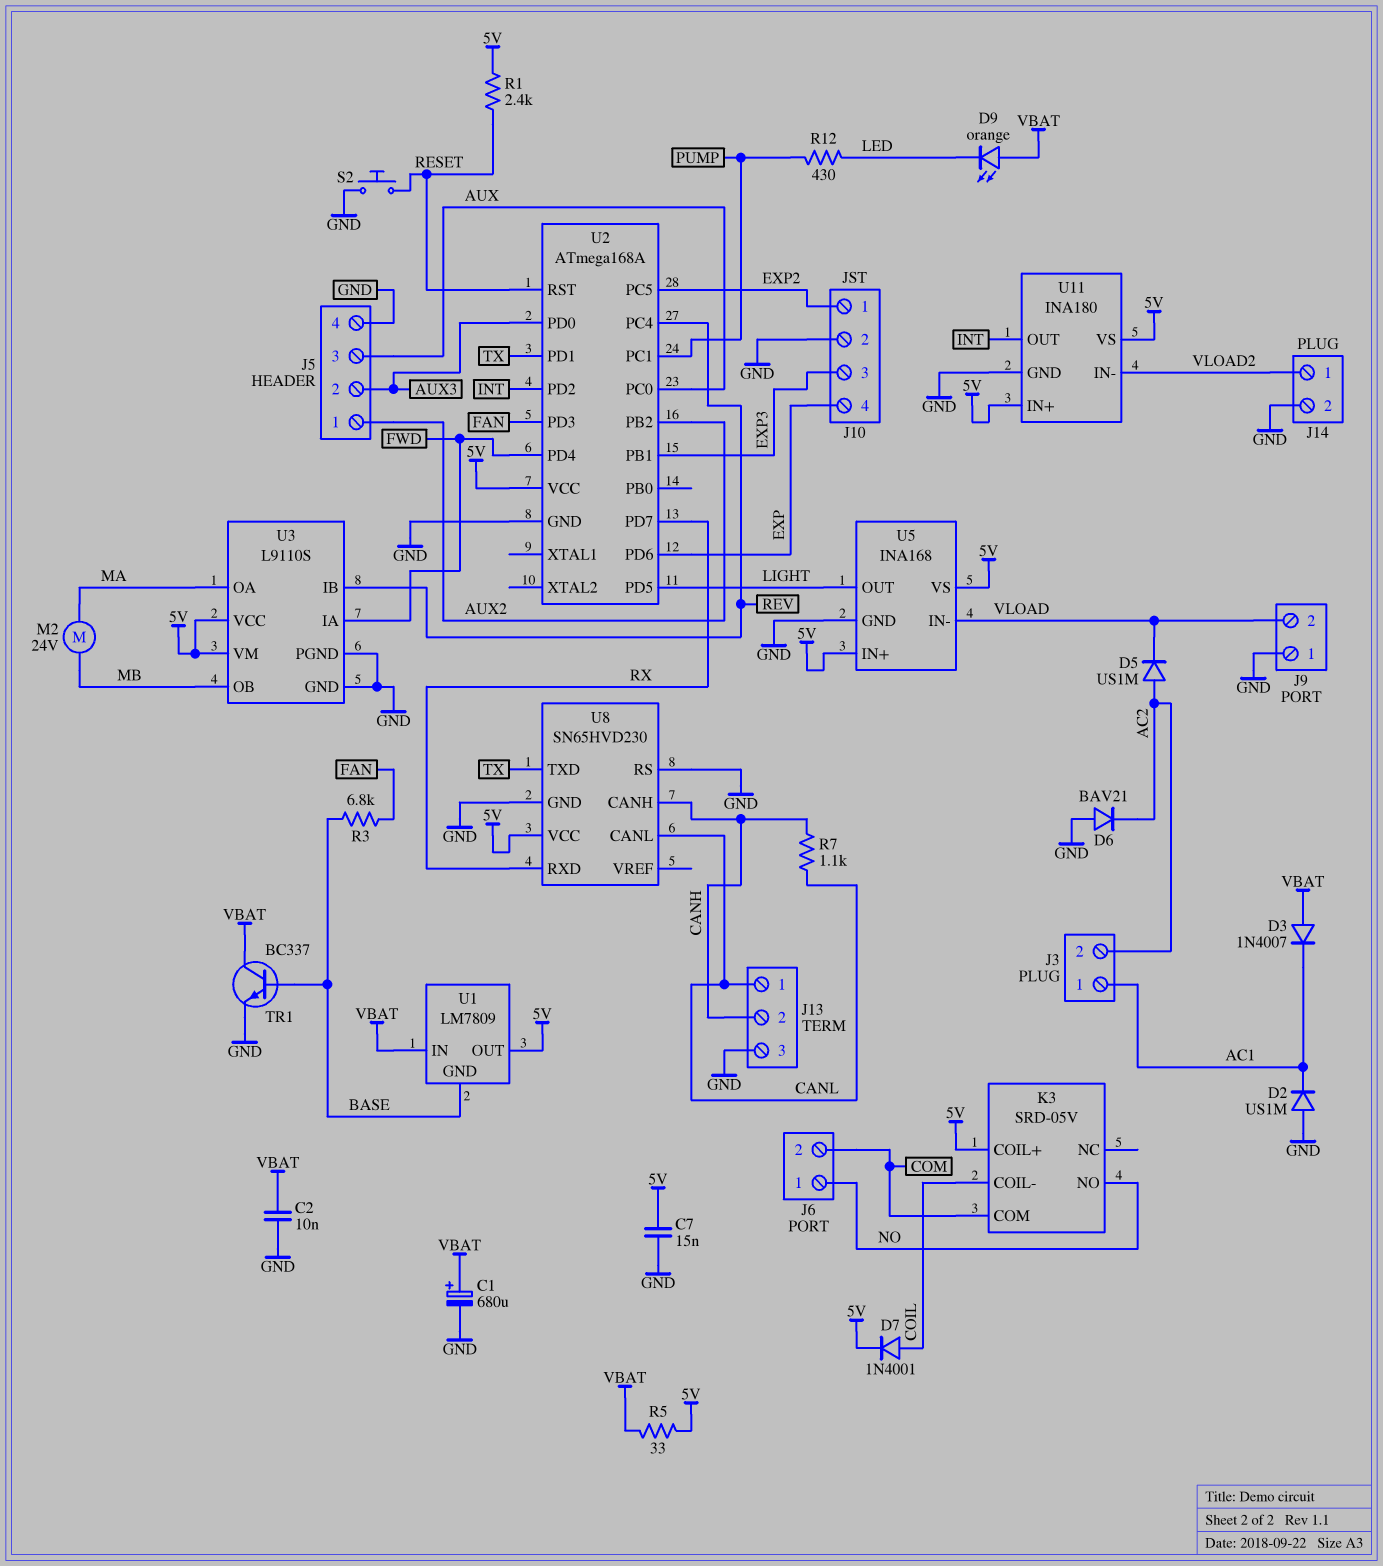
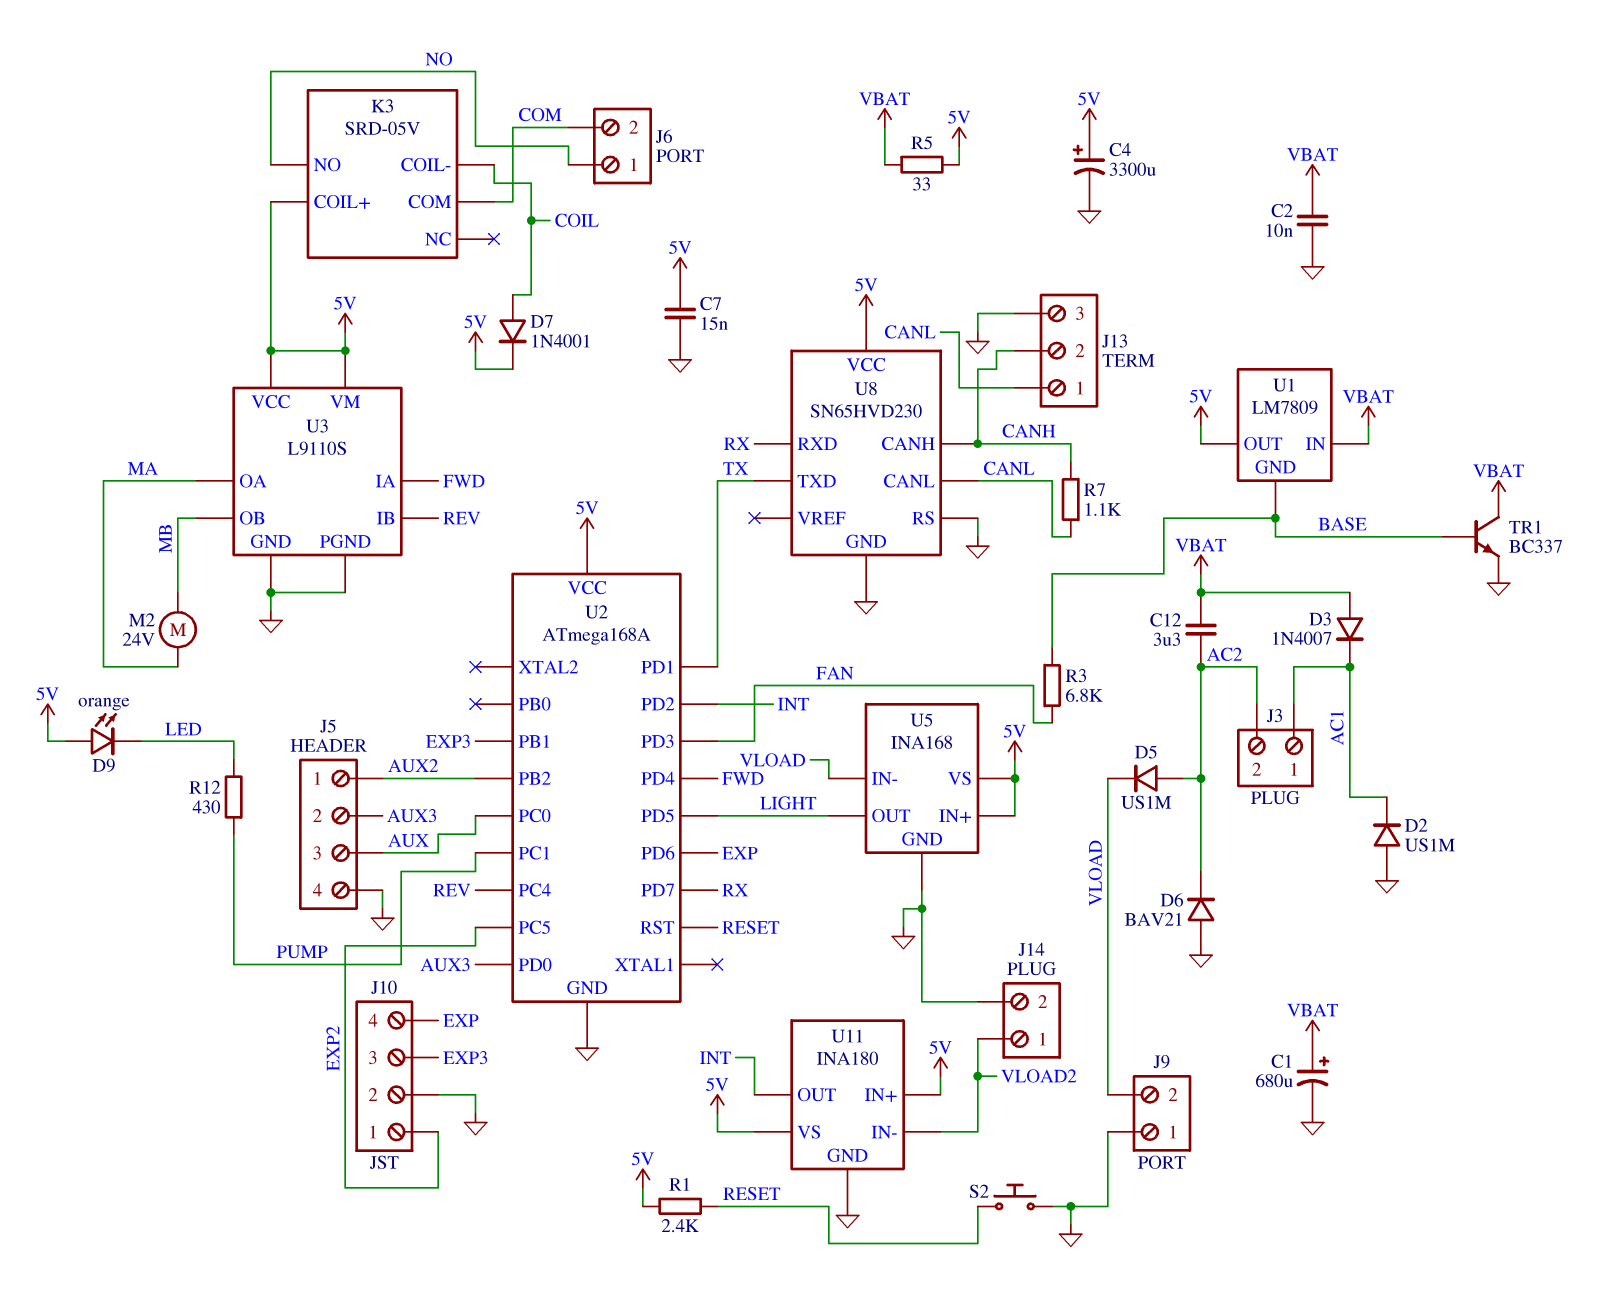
C4: none -> 3300uF (plus 5V, minus GND)
C12: none -> 3.3uF (AC2, VBAT)
D9: LED orange (A VBAT, K LED) -> LED orange (A 5V, K LED)

